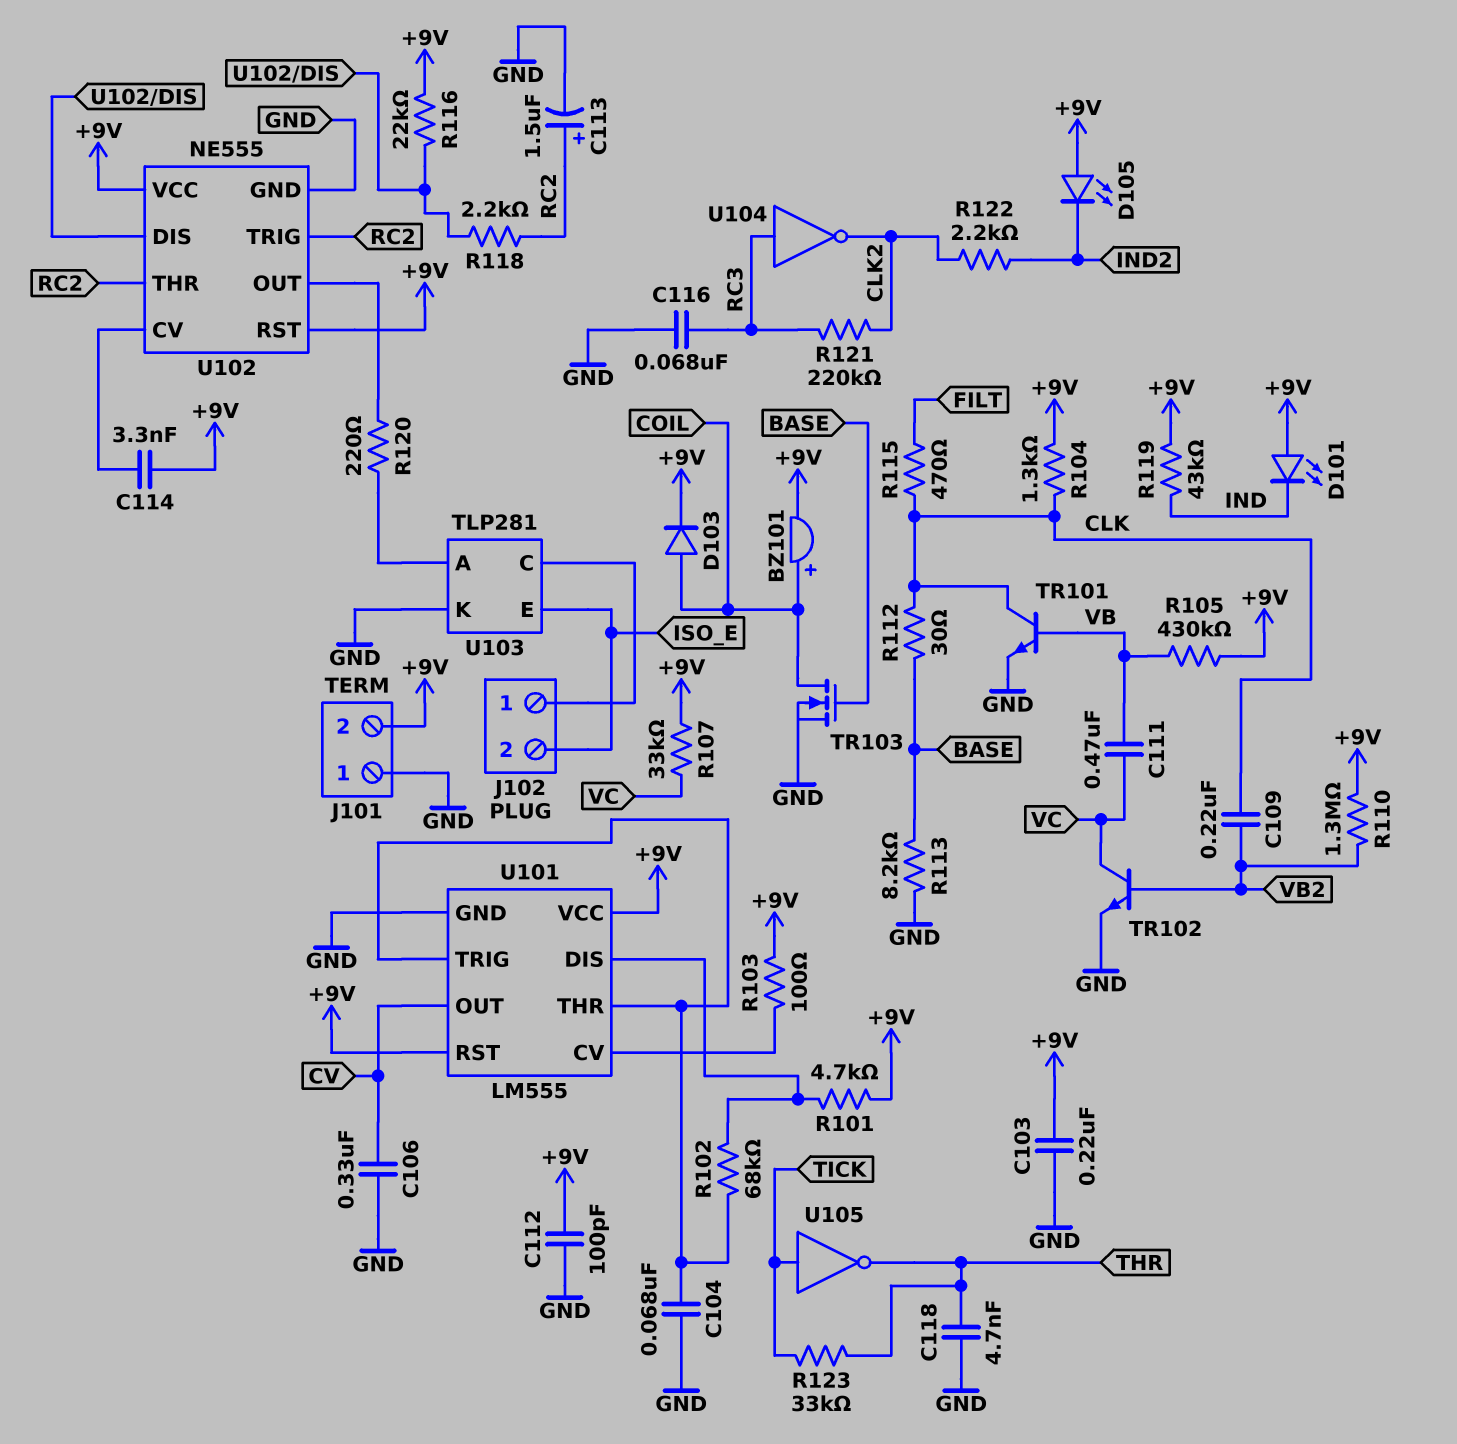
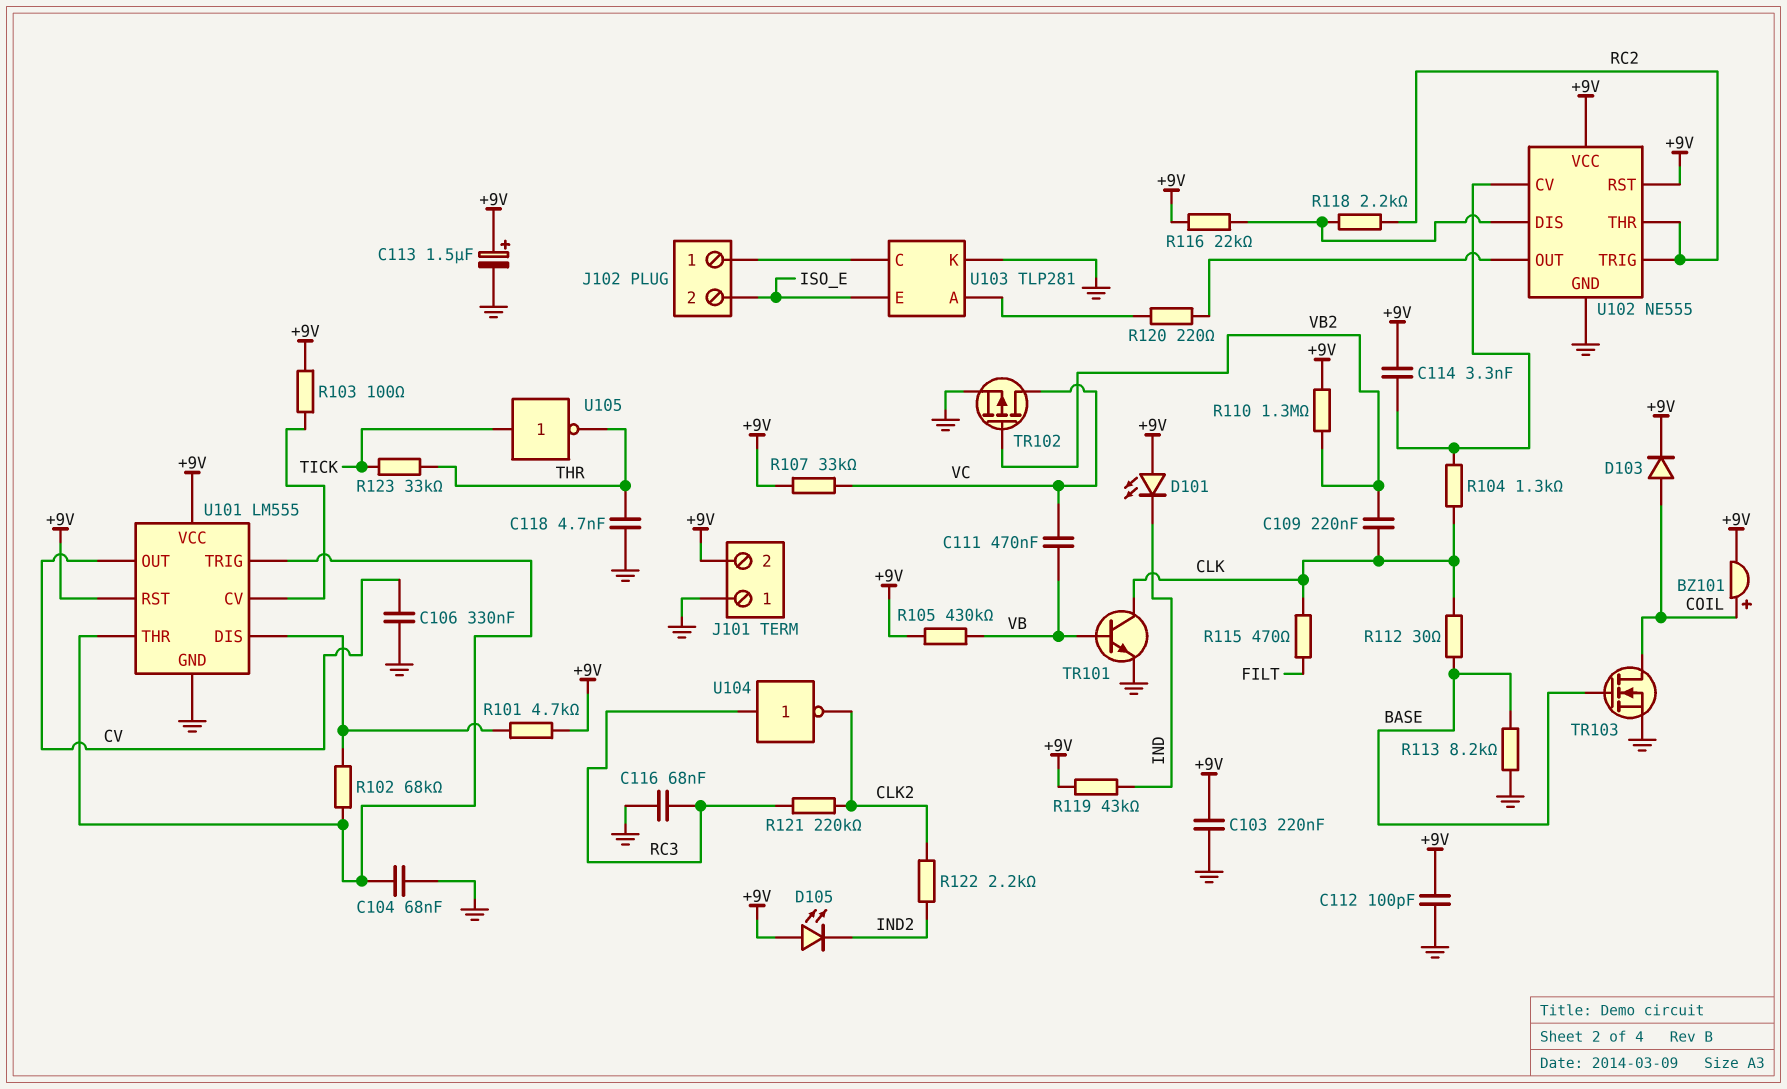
C113: 1.5uF (plus RC2, minus GND) -> 1.5uF (plus +9V, minus GND)
R104: 1.3k (+9V, CLK) -> 1.3k (CLK, U102/CV)
TR102: NPN (B VB2, C VC, E GND) -> PMOS (G VB2, D VC, S GND)

